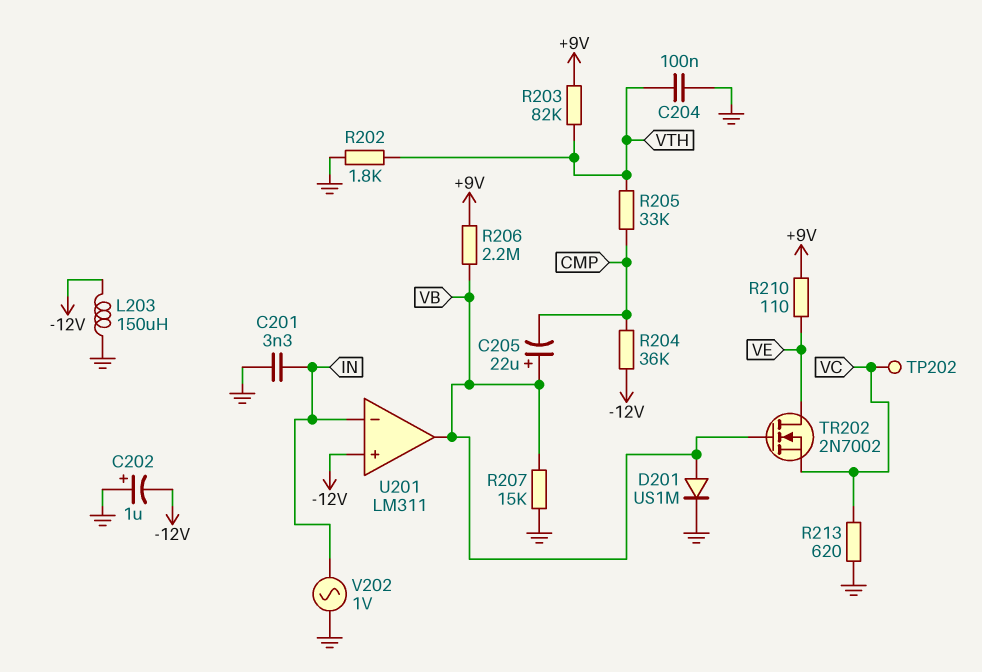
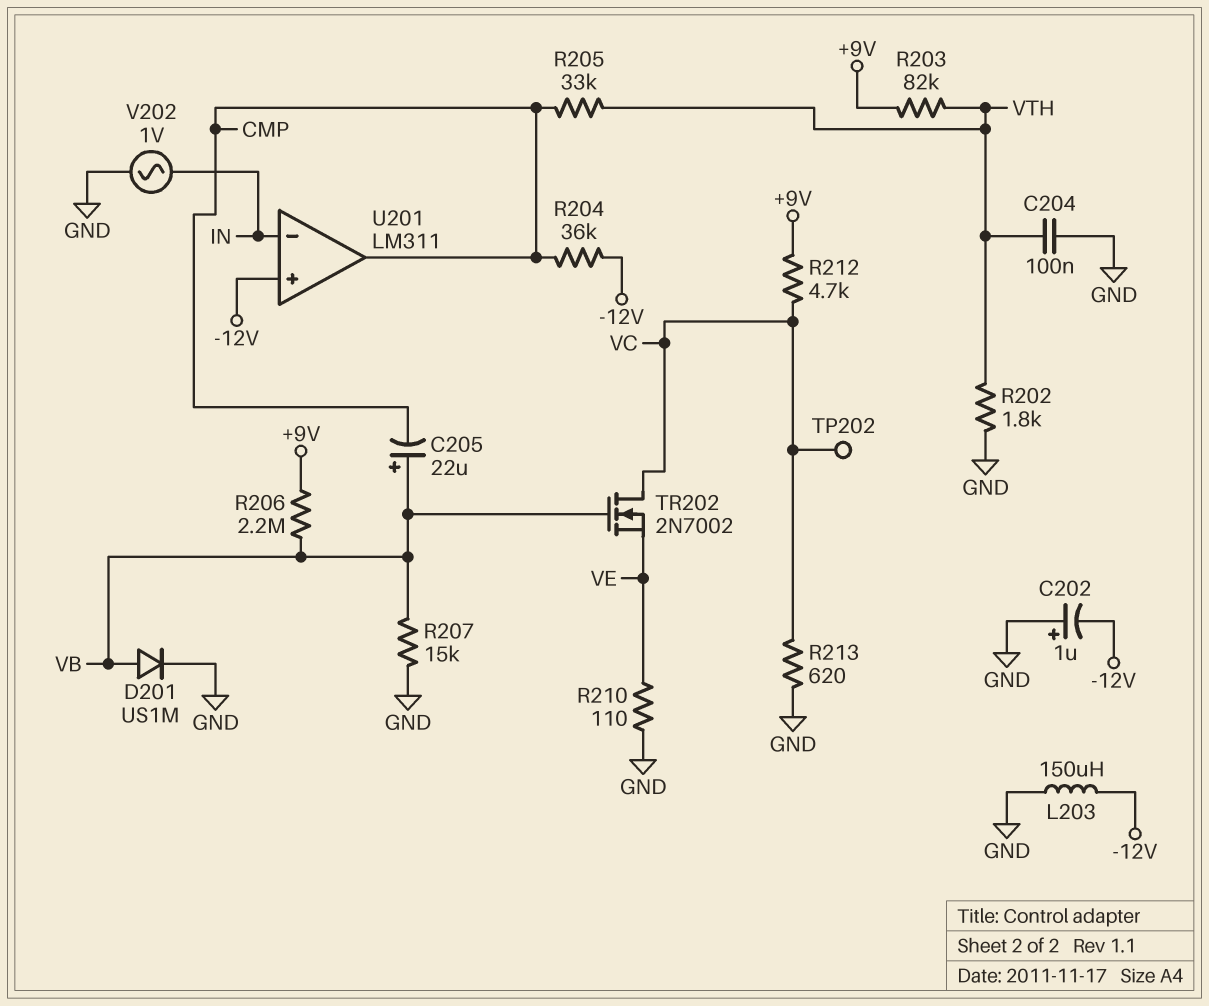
C201: 3.3nF (GND, IN) -> none
R210: 110 (+9V, VE) -> 110 (GND, VE)
R212: none -> 4.7k (+9V, VC)
TR202: NMOS 2N7002 (G VB, D VE, S VC) -> NMOS 2N7002 (G VB, D VC, S VE)
U201 pin out: VB -> CMP

